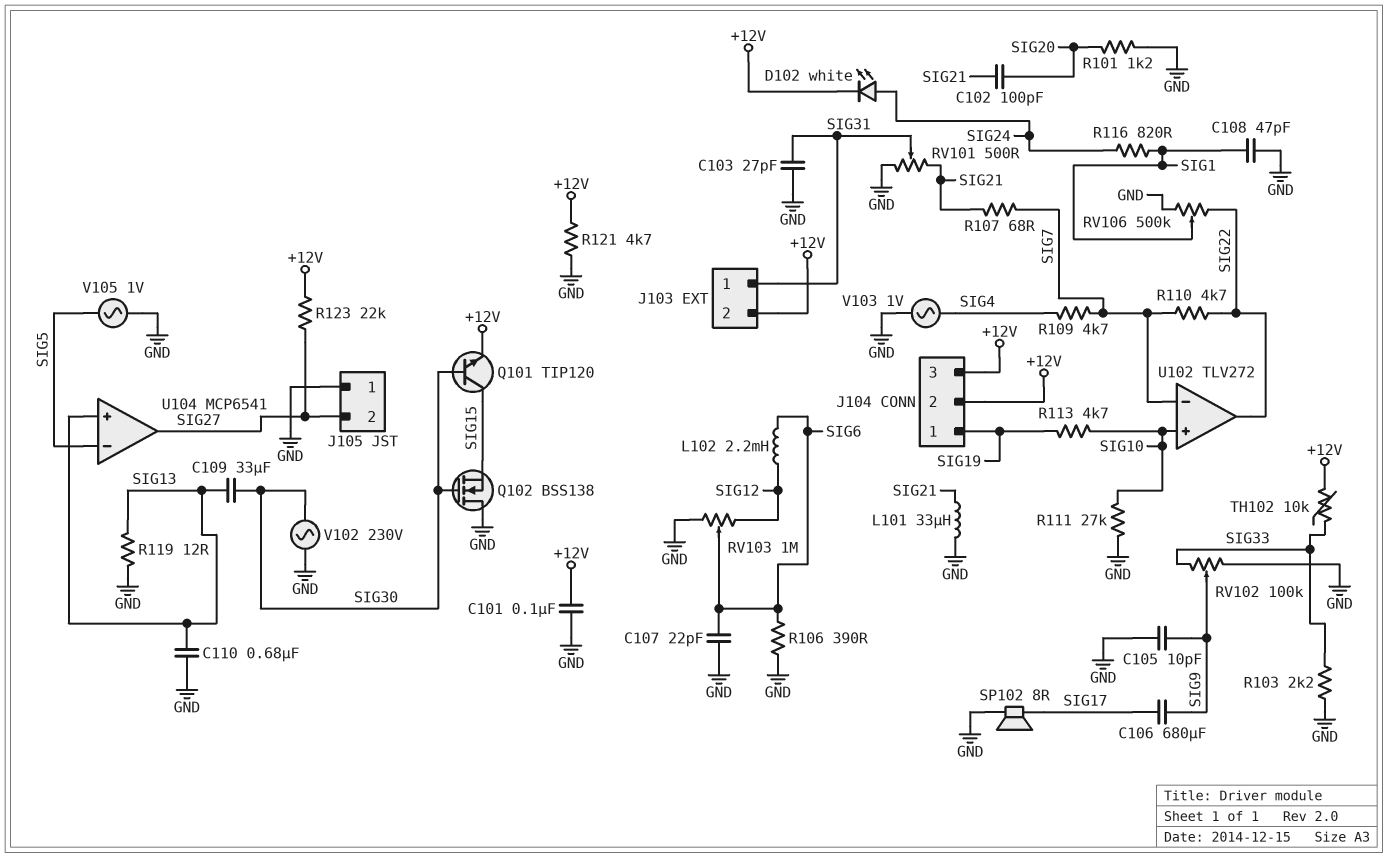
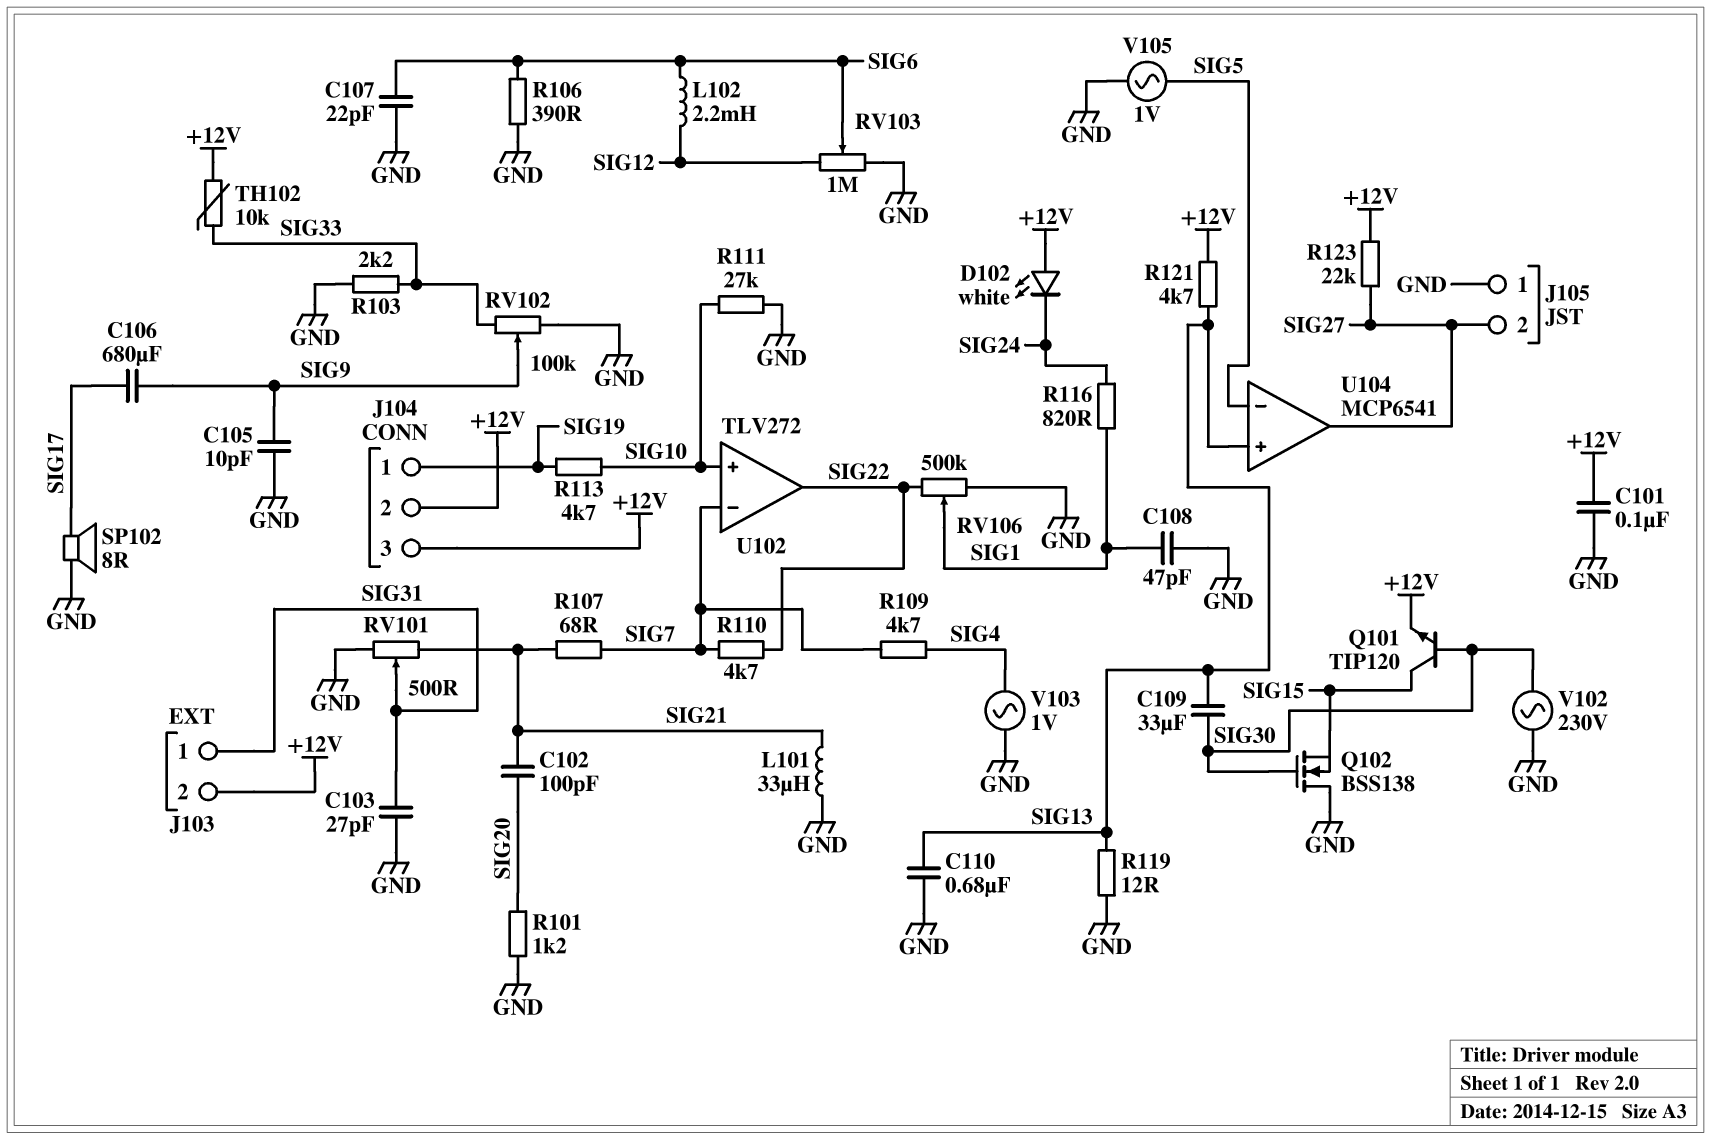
D102: LED white (A SIG24, K +12V) -> LED white (A +12V, K SIG24)
R121: 4.7k (+12V, GND) -> 4.7k (+12V, SIG13)

